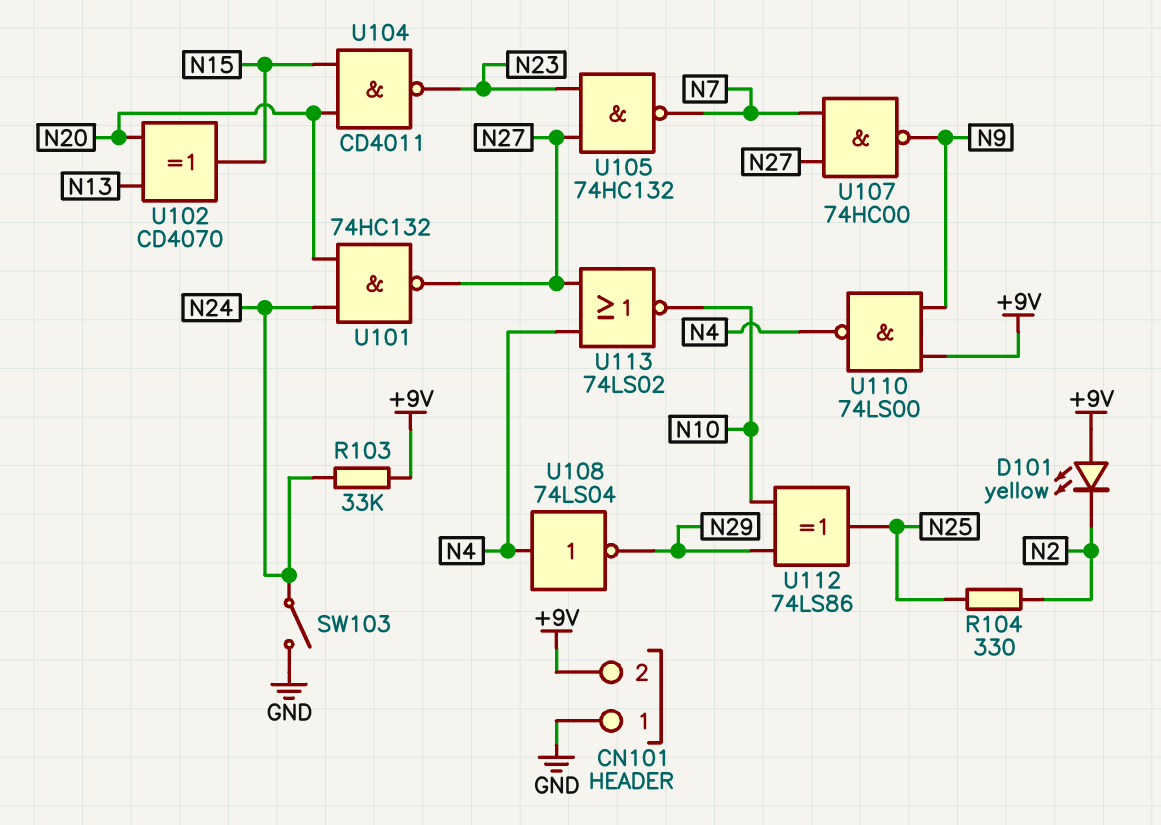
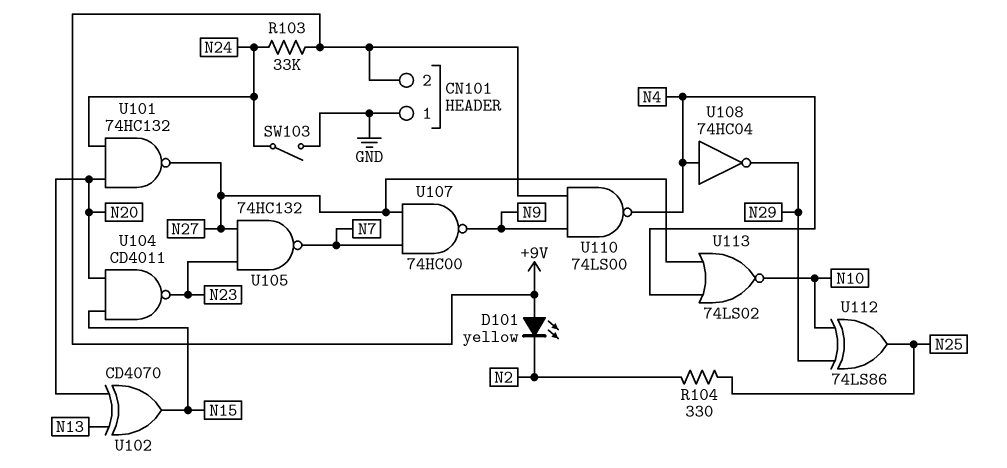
U108: NOT 74LS04 (in N4, out N29) -> NOT 74HC04 (in N4, out N29)

